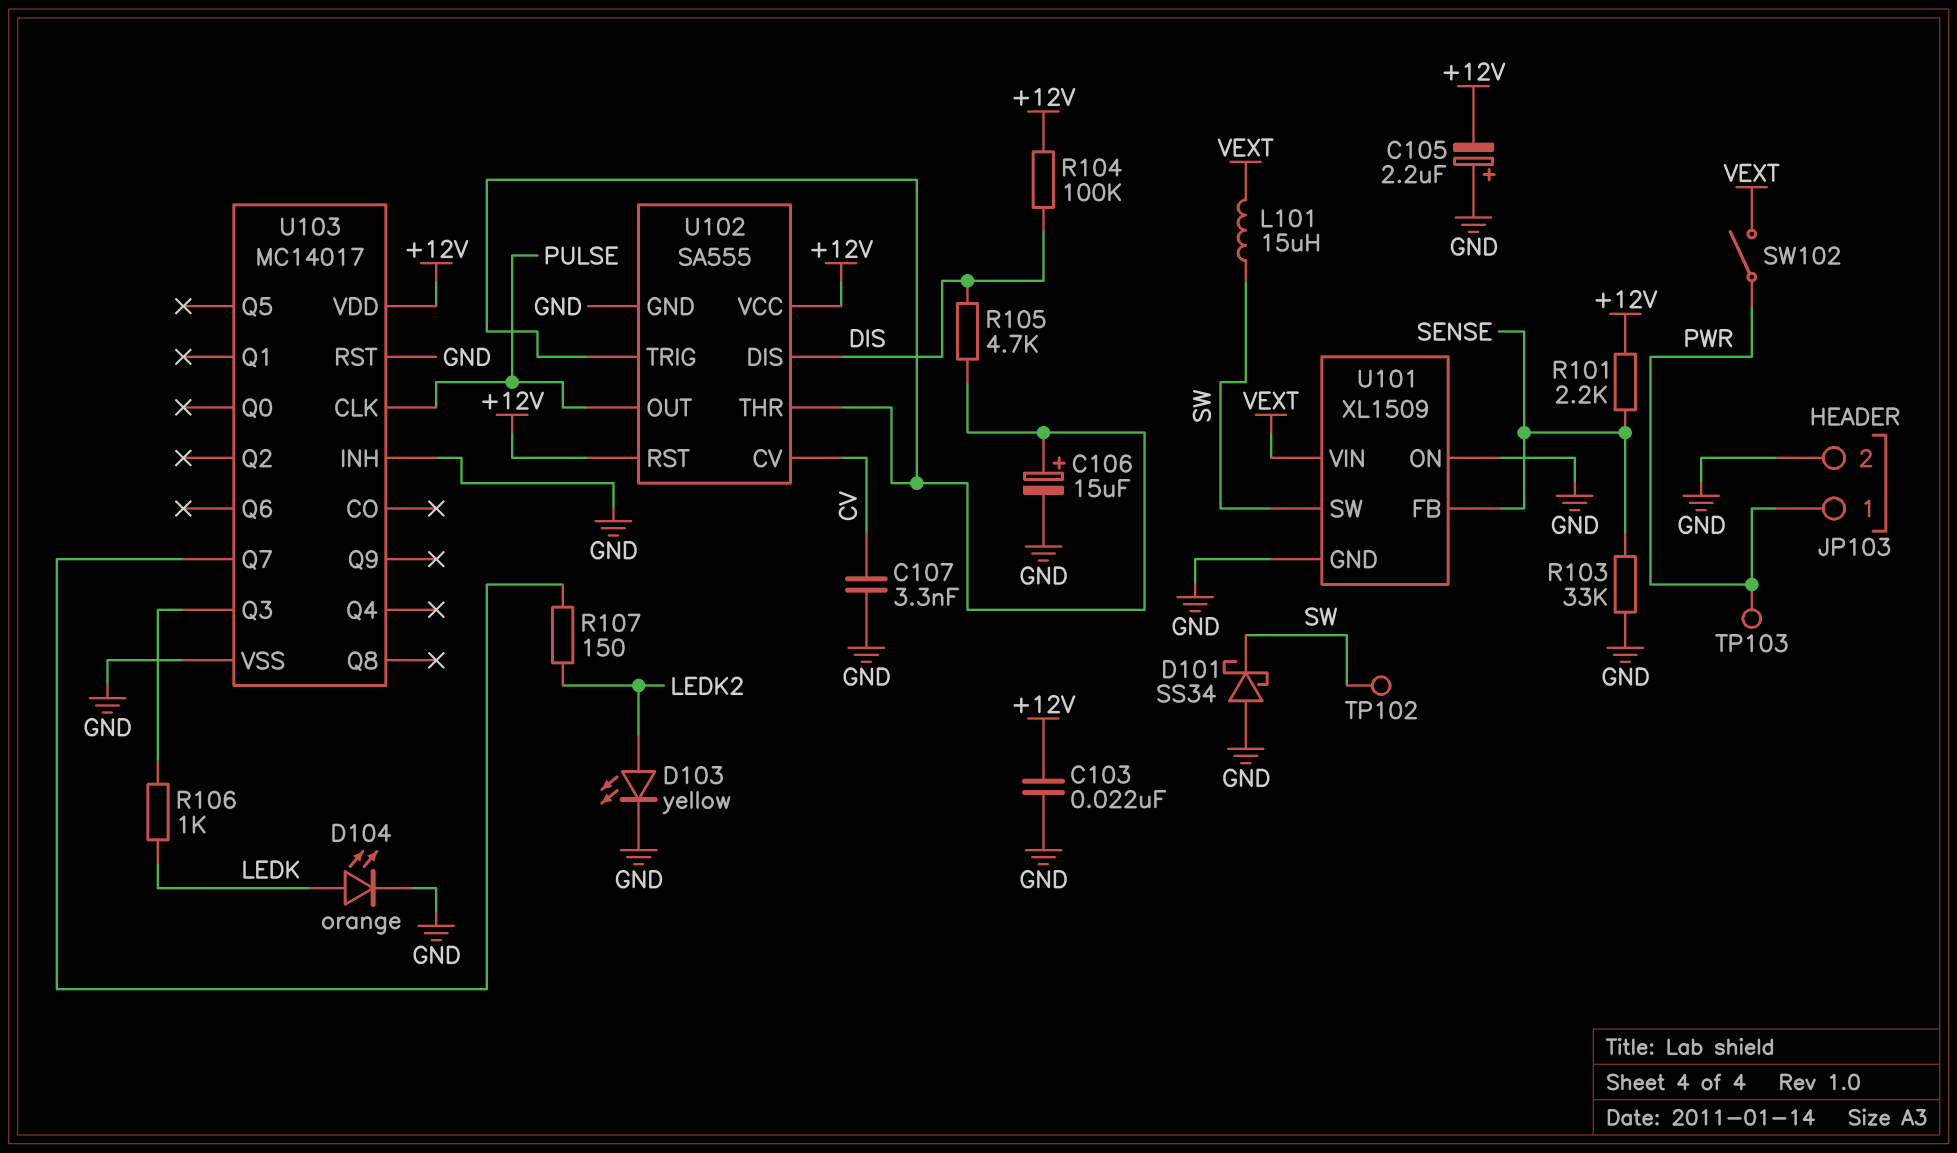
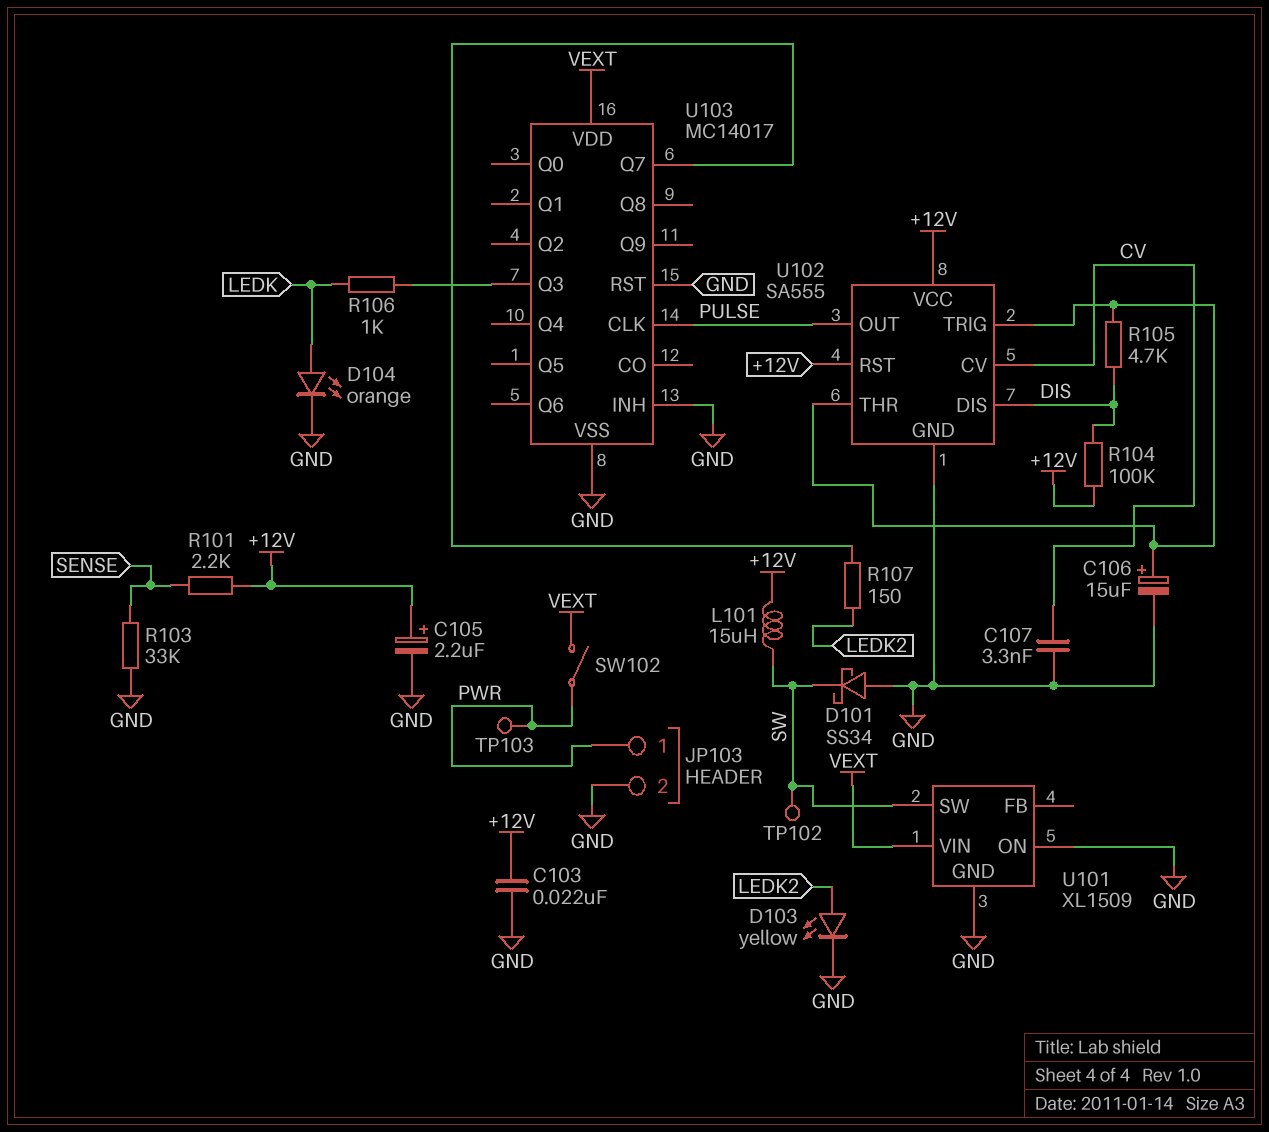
C105: 2.2uF (plus GND, minus +12V) -> 2.2uF (plus +12V, minus GND)
L101: 15uH (SW, VEXT) -> 15uH (+12V, SW)
U101 pin FB: SENSE -> none
U103 pin VDD: +12V -> VEXT

